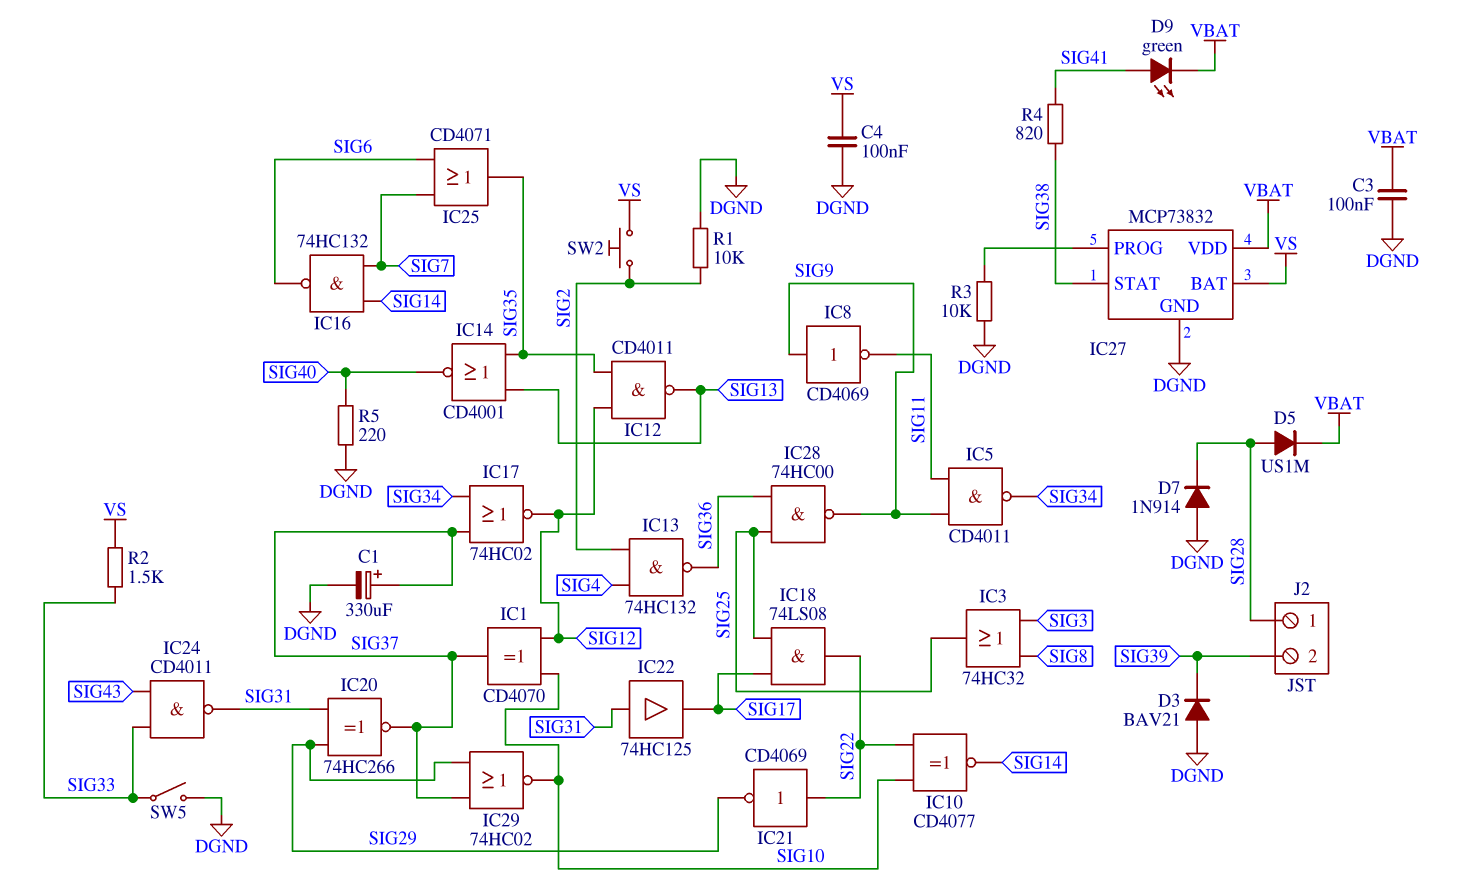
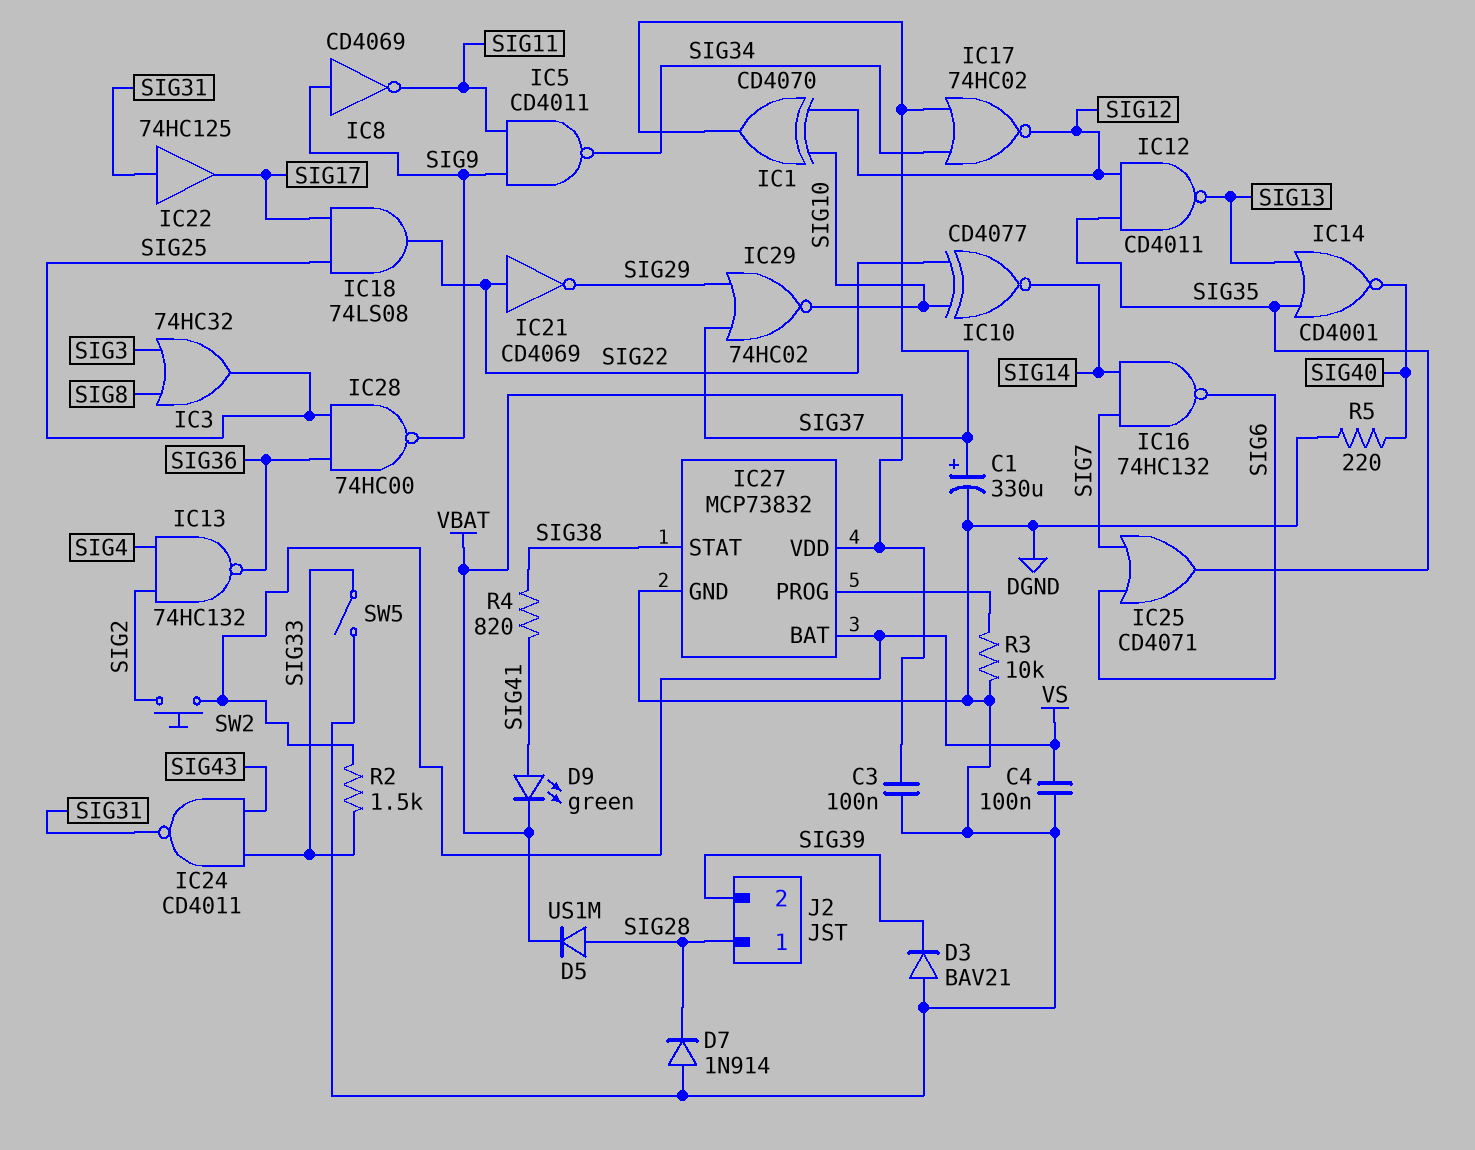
IC20: XNOR 74HC266 (in SIG29, in SIG31, out SIG37) -> none
R1: 10k (DGND, SIG2) -> none

